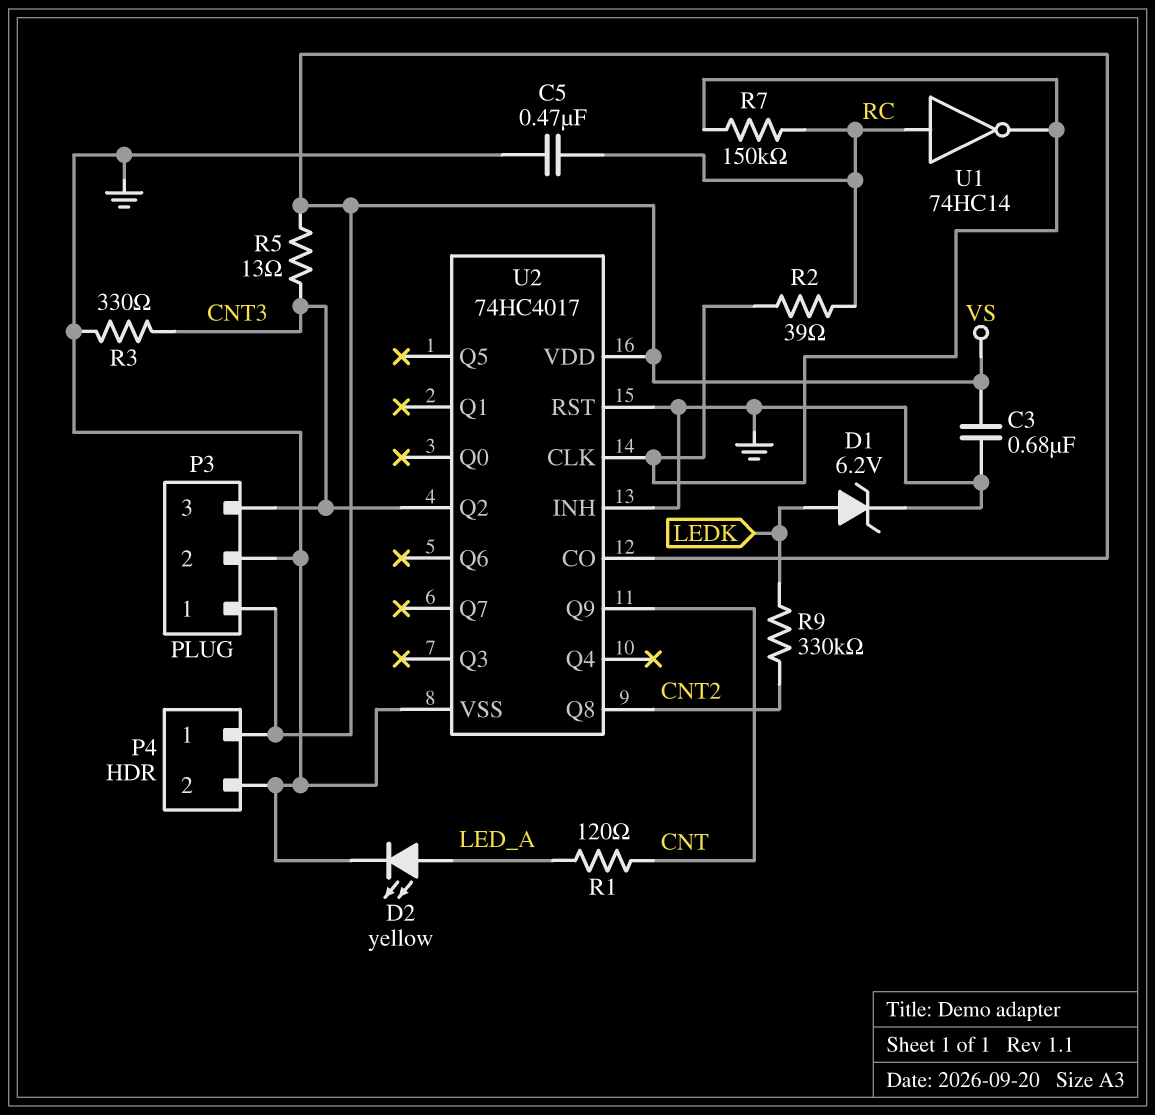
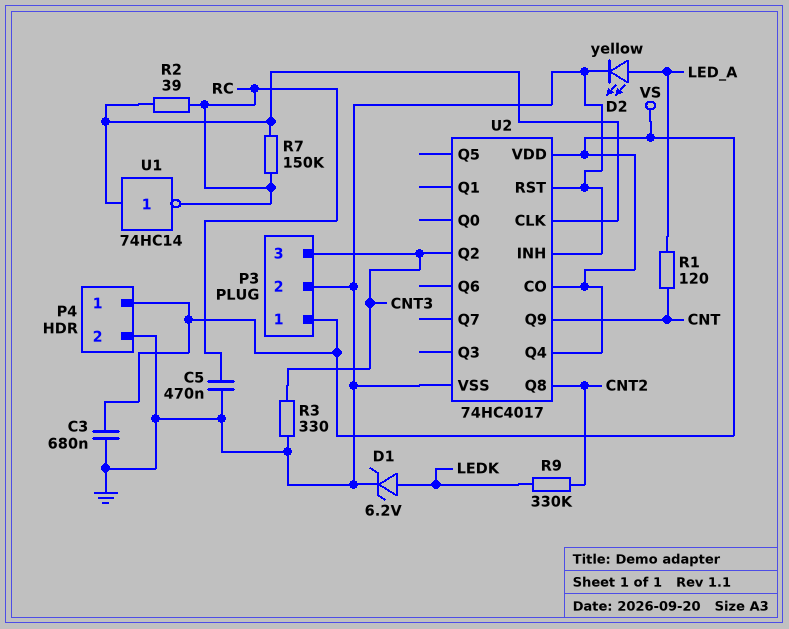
R5: 13 (CNT3, VS) -> none
U1: NOT 74HC14 (in RC, out U2/CLK) -> NOT 74HC14 (in U2/CLK, out RC)
U2 pin Q4: none -> VS

